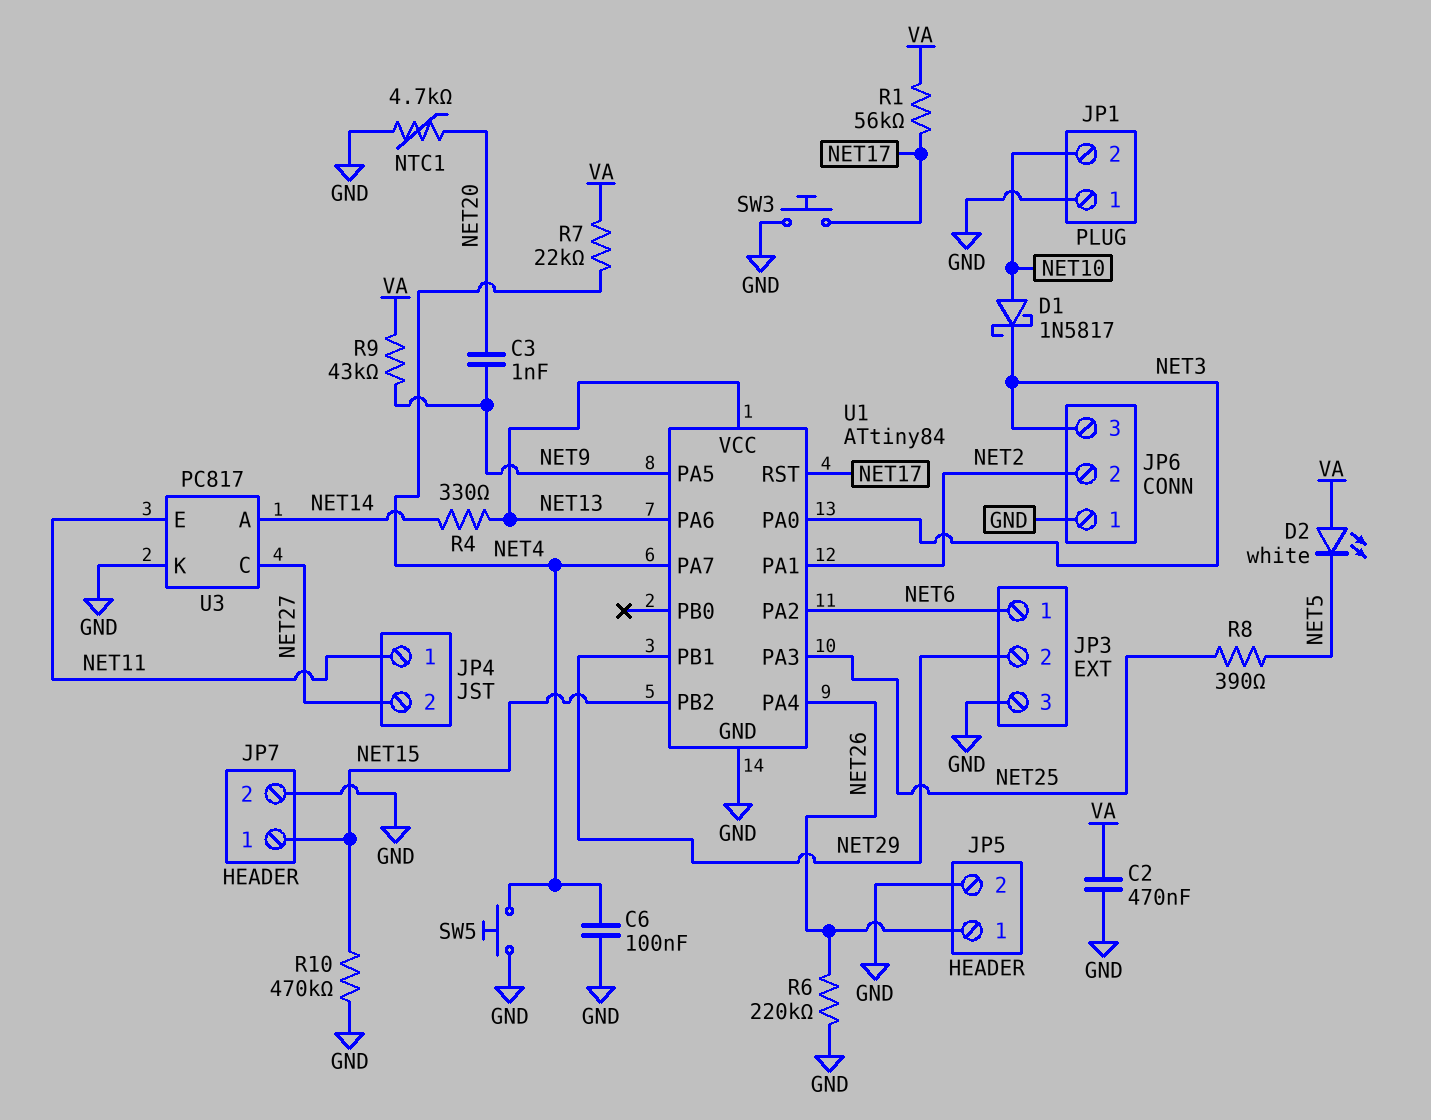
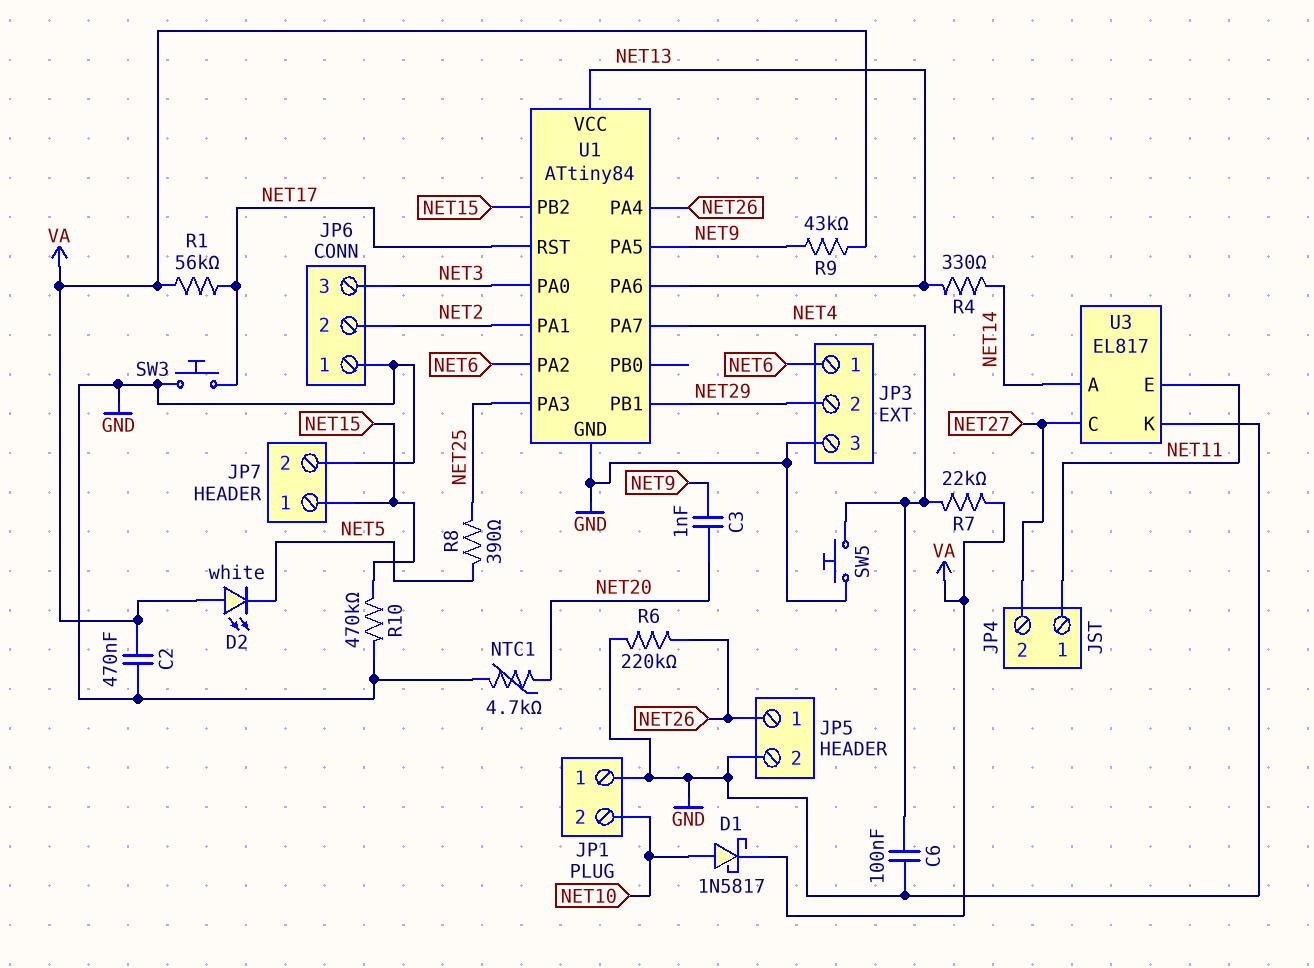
D1: schottky 1N5817 (A NET10, K NET3) -> schottky 1N5817 (A NET10, K VA)
U3: PC817 -> EL817

